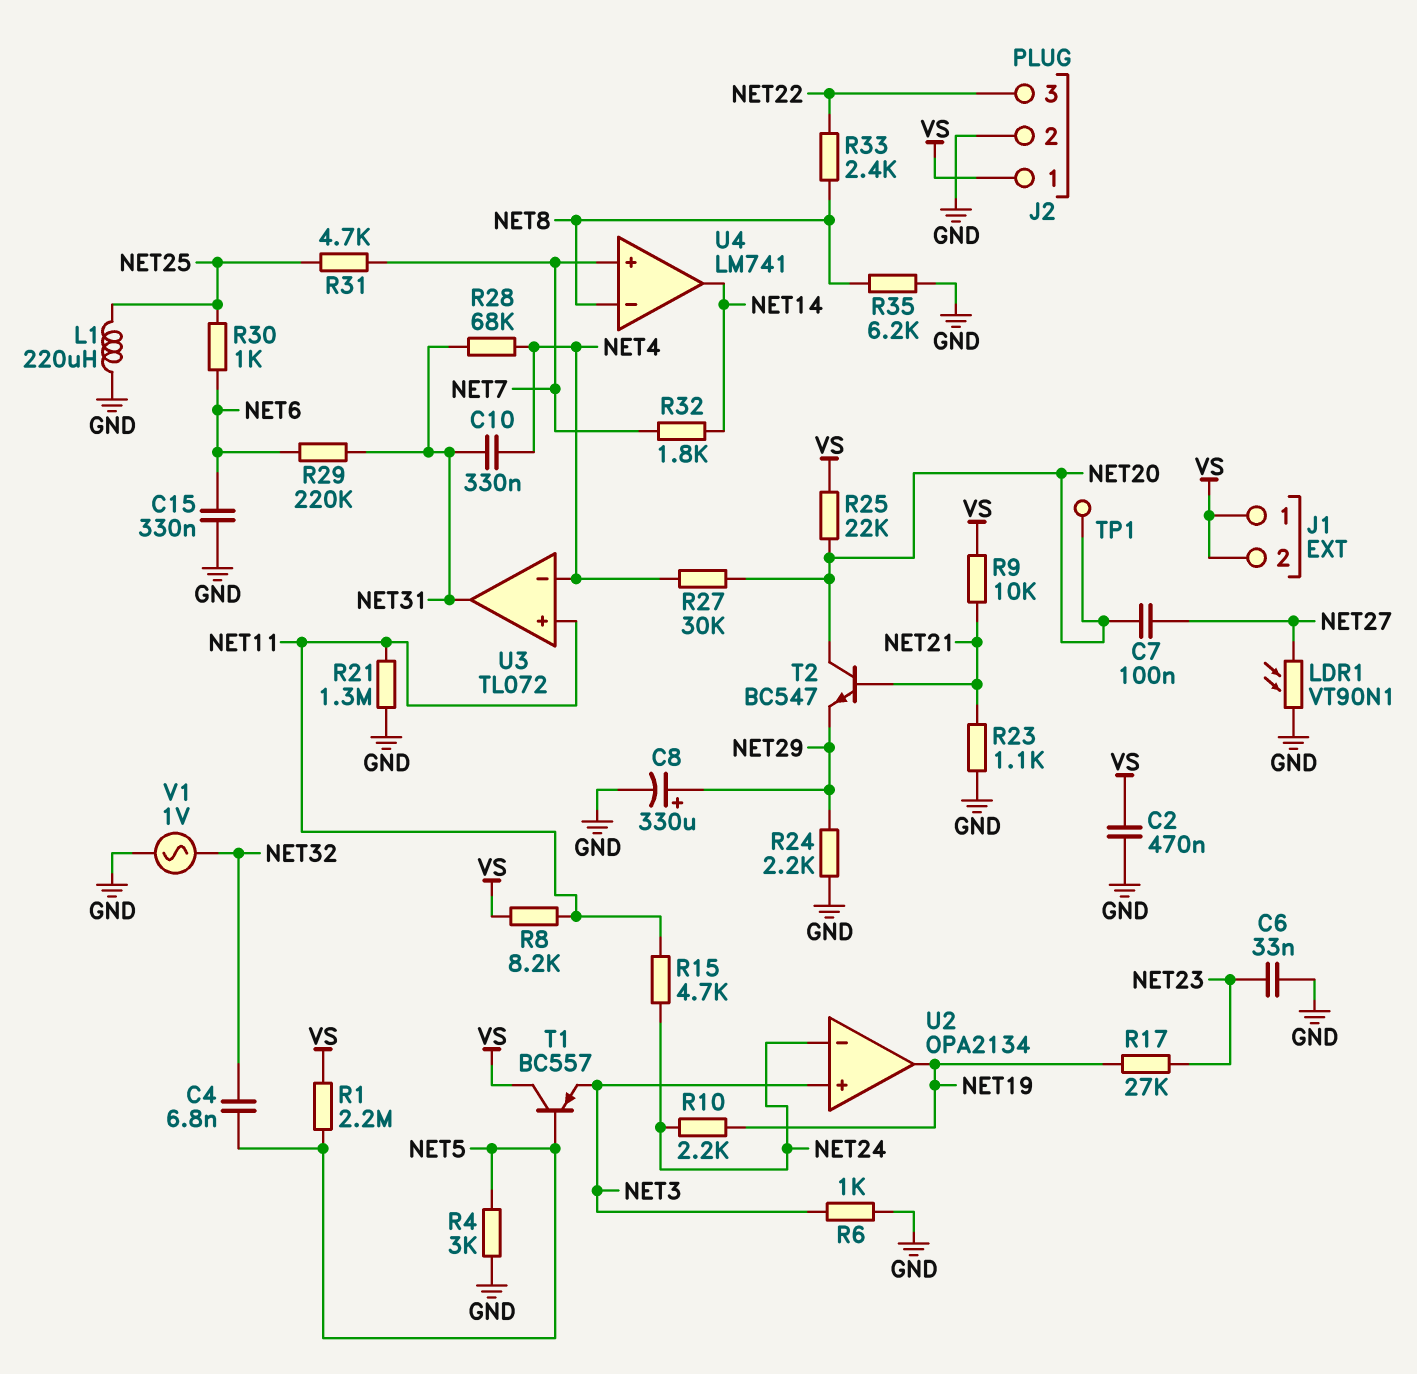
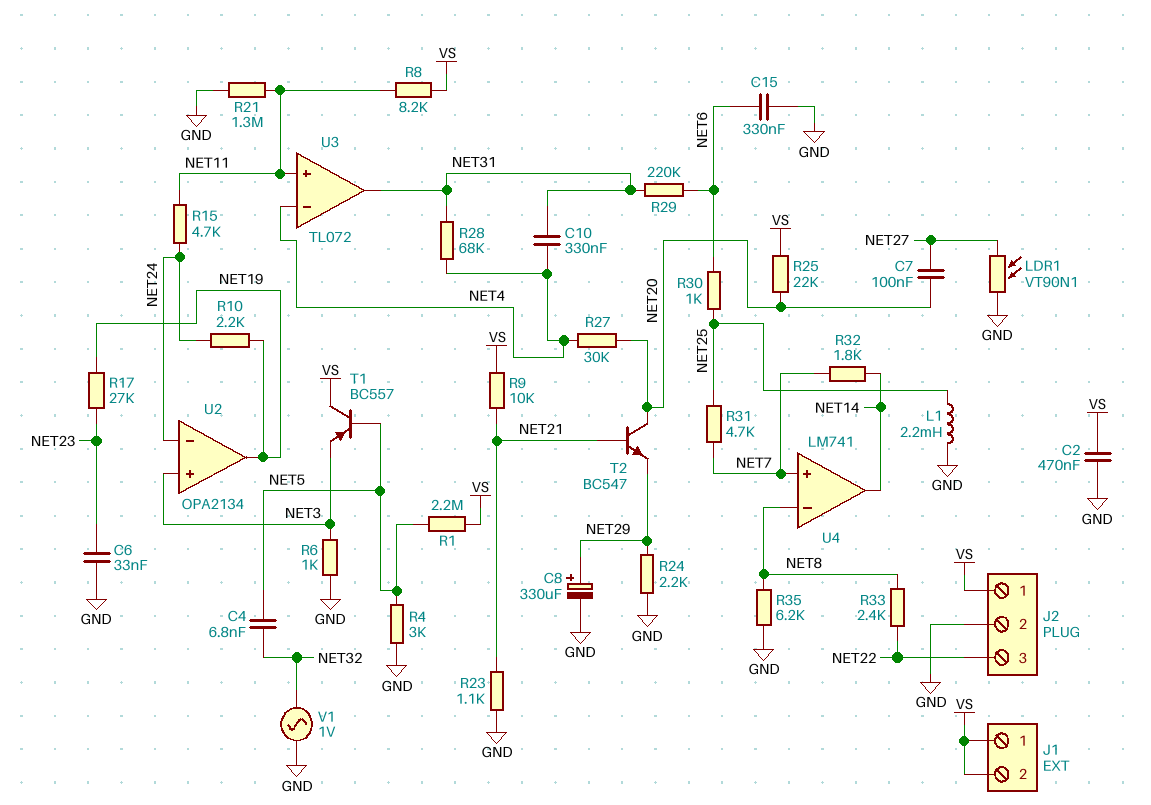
L1: 220uH (GND, NET25) -> 2.2mH (GND, NET25)
TP1: test point (NET20) -> none

